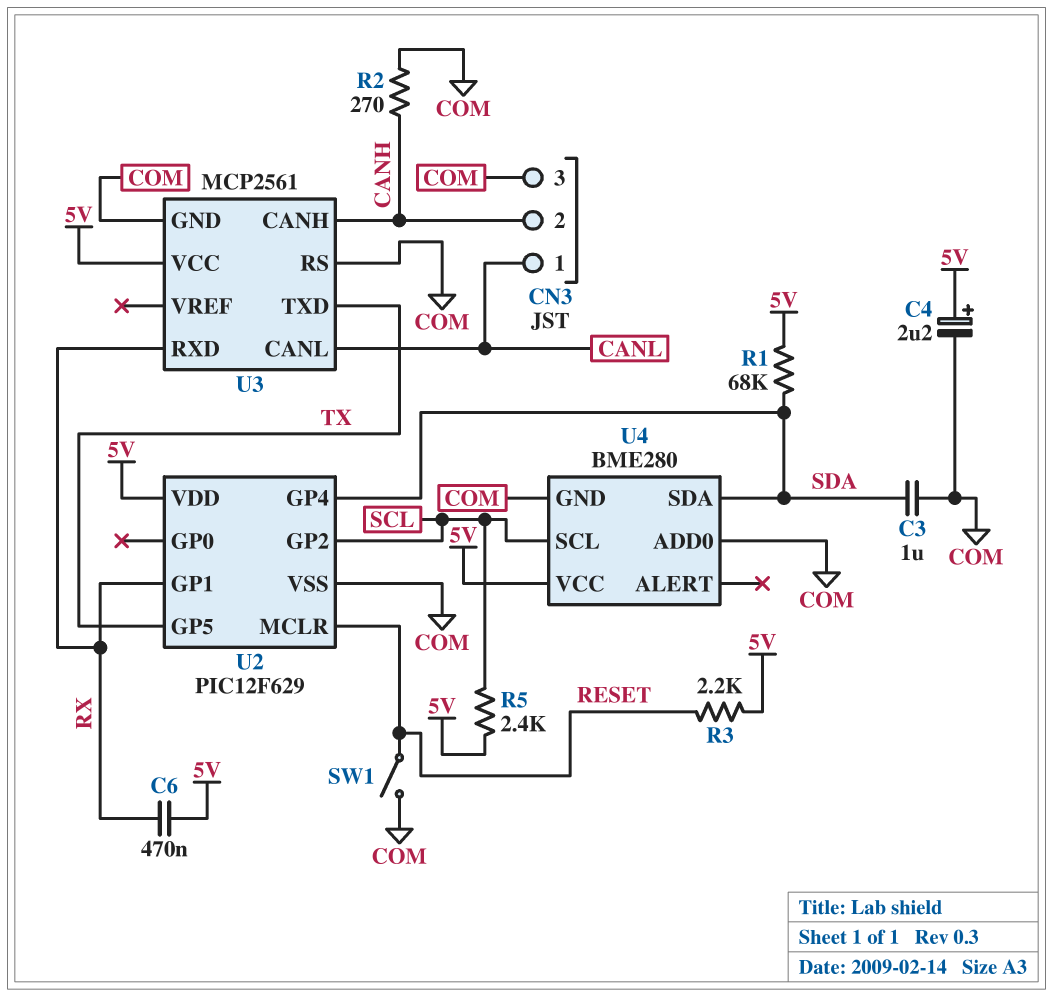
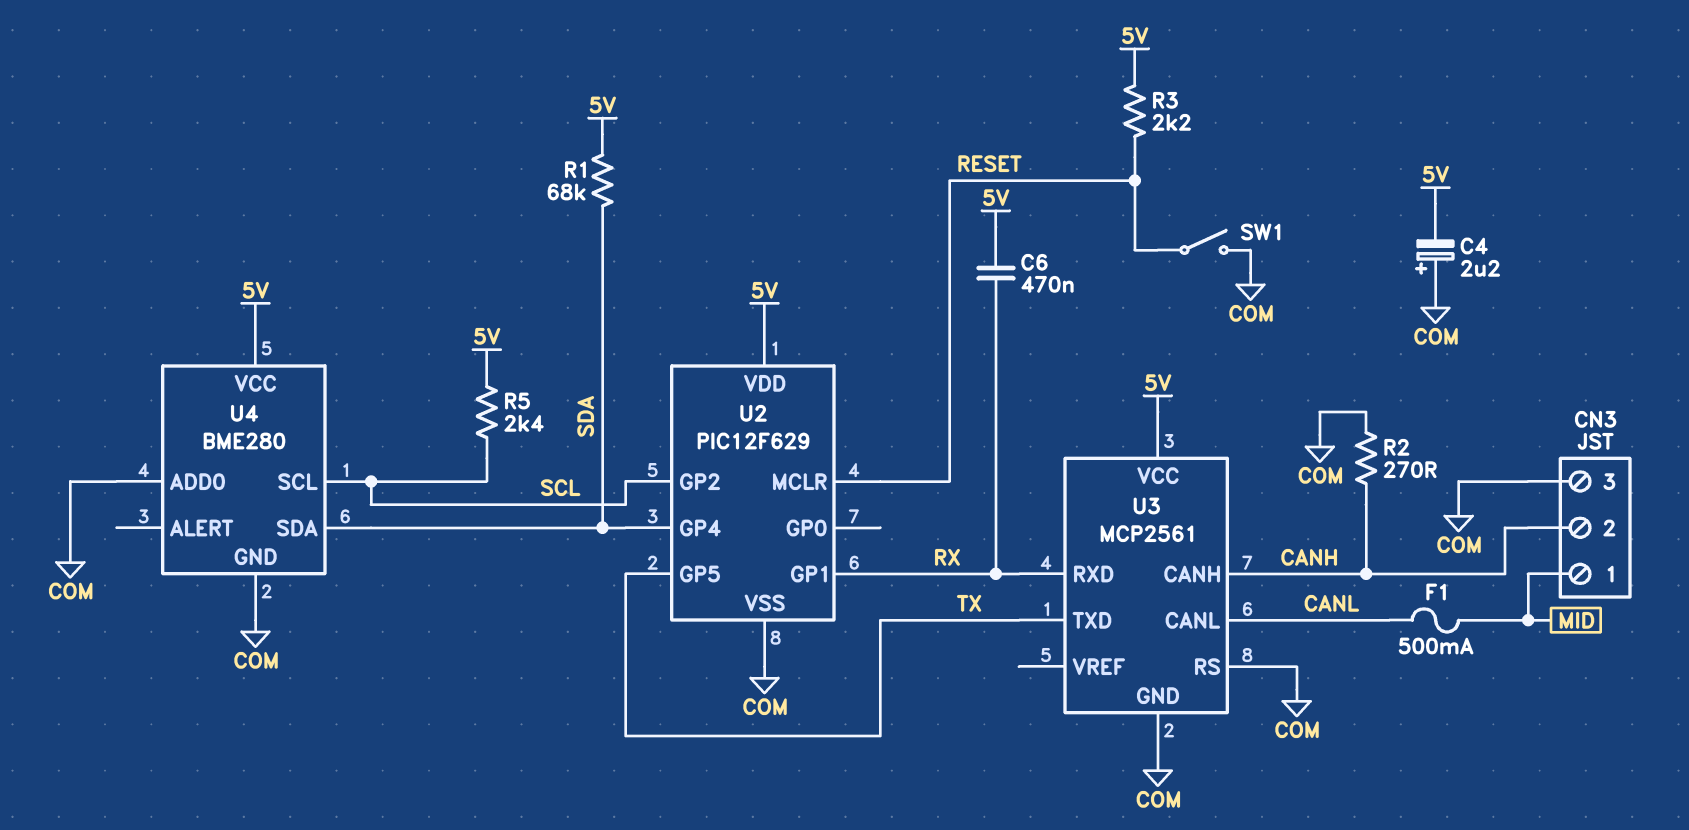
C3: 1uF (COM, SDA) -> none
C4: 2.2uF (plus 5V, minus COM) -> 2.2uF (plus COM, minus 5V)
CN3 pin 1: CANL -> MID
F1: none -> 500mA (CANL, MID)

